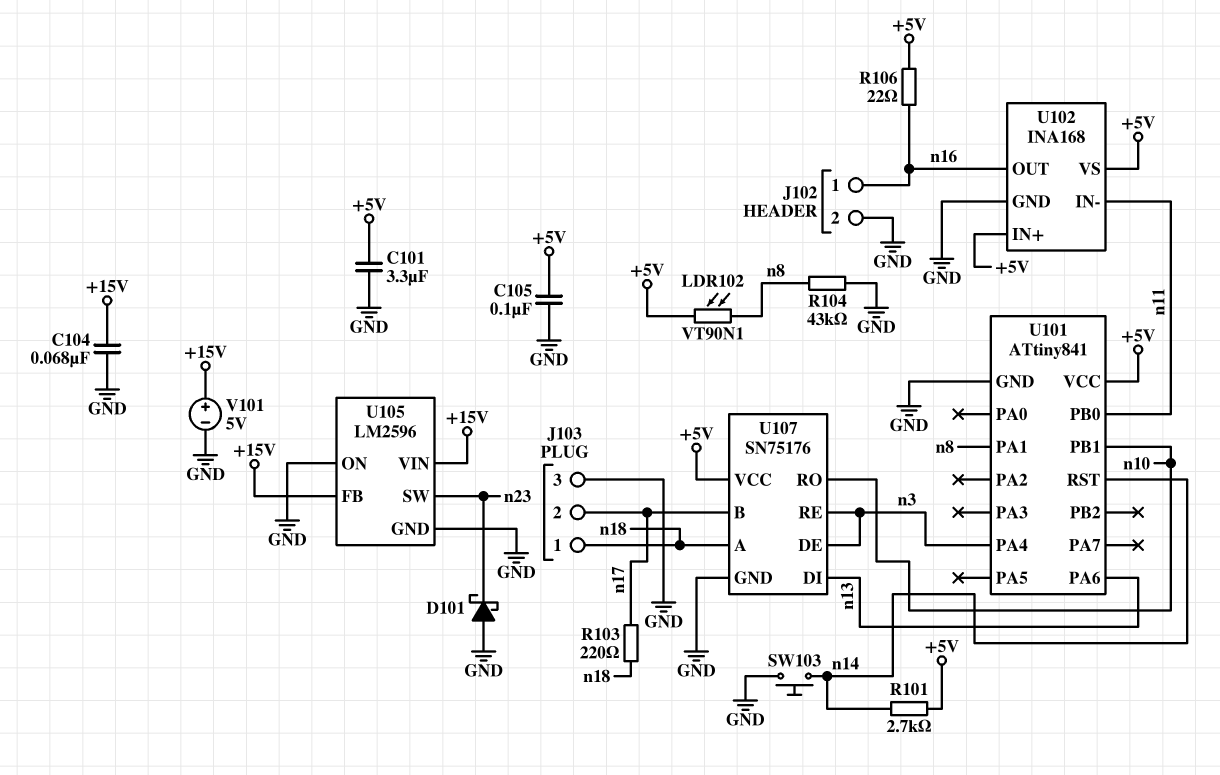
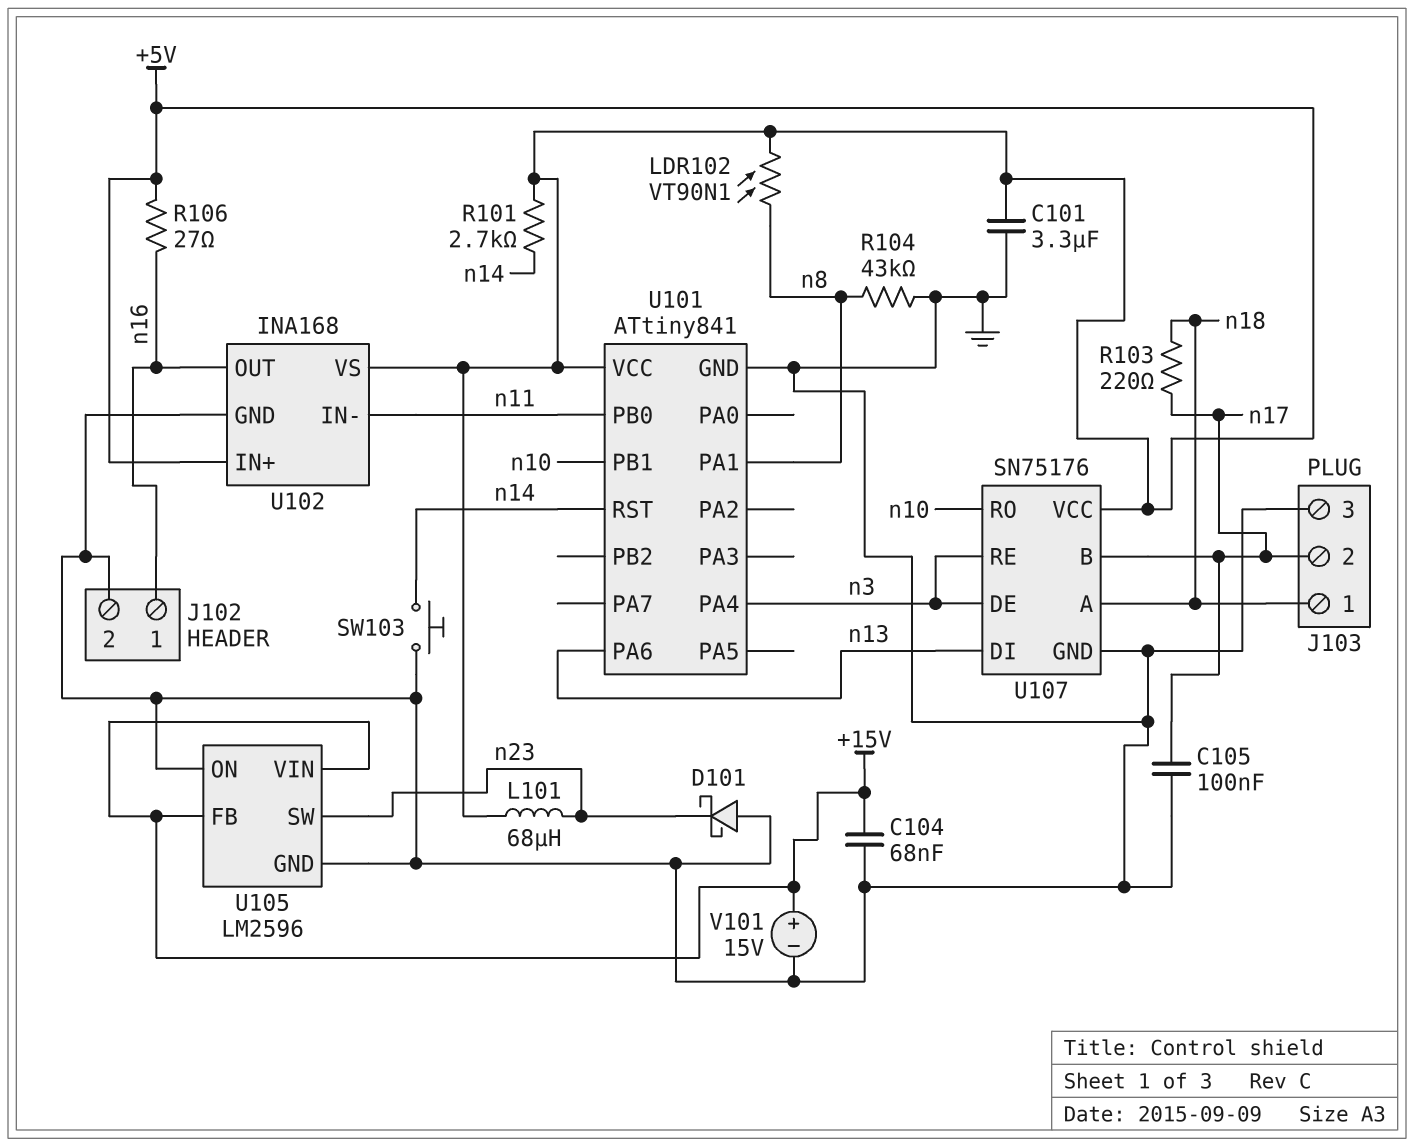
C105: 100nF (+5V, GND) -> 100nF (GND, n17)
L101: none -> 68uH (+5V, n23)
R106: 22 (+5V, n16) -> 27 (+5V, n16)
V101: 5V (plus +15V, minus GND) -> 15V (plus +15V, minus GND)

